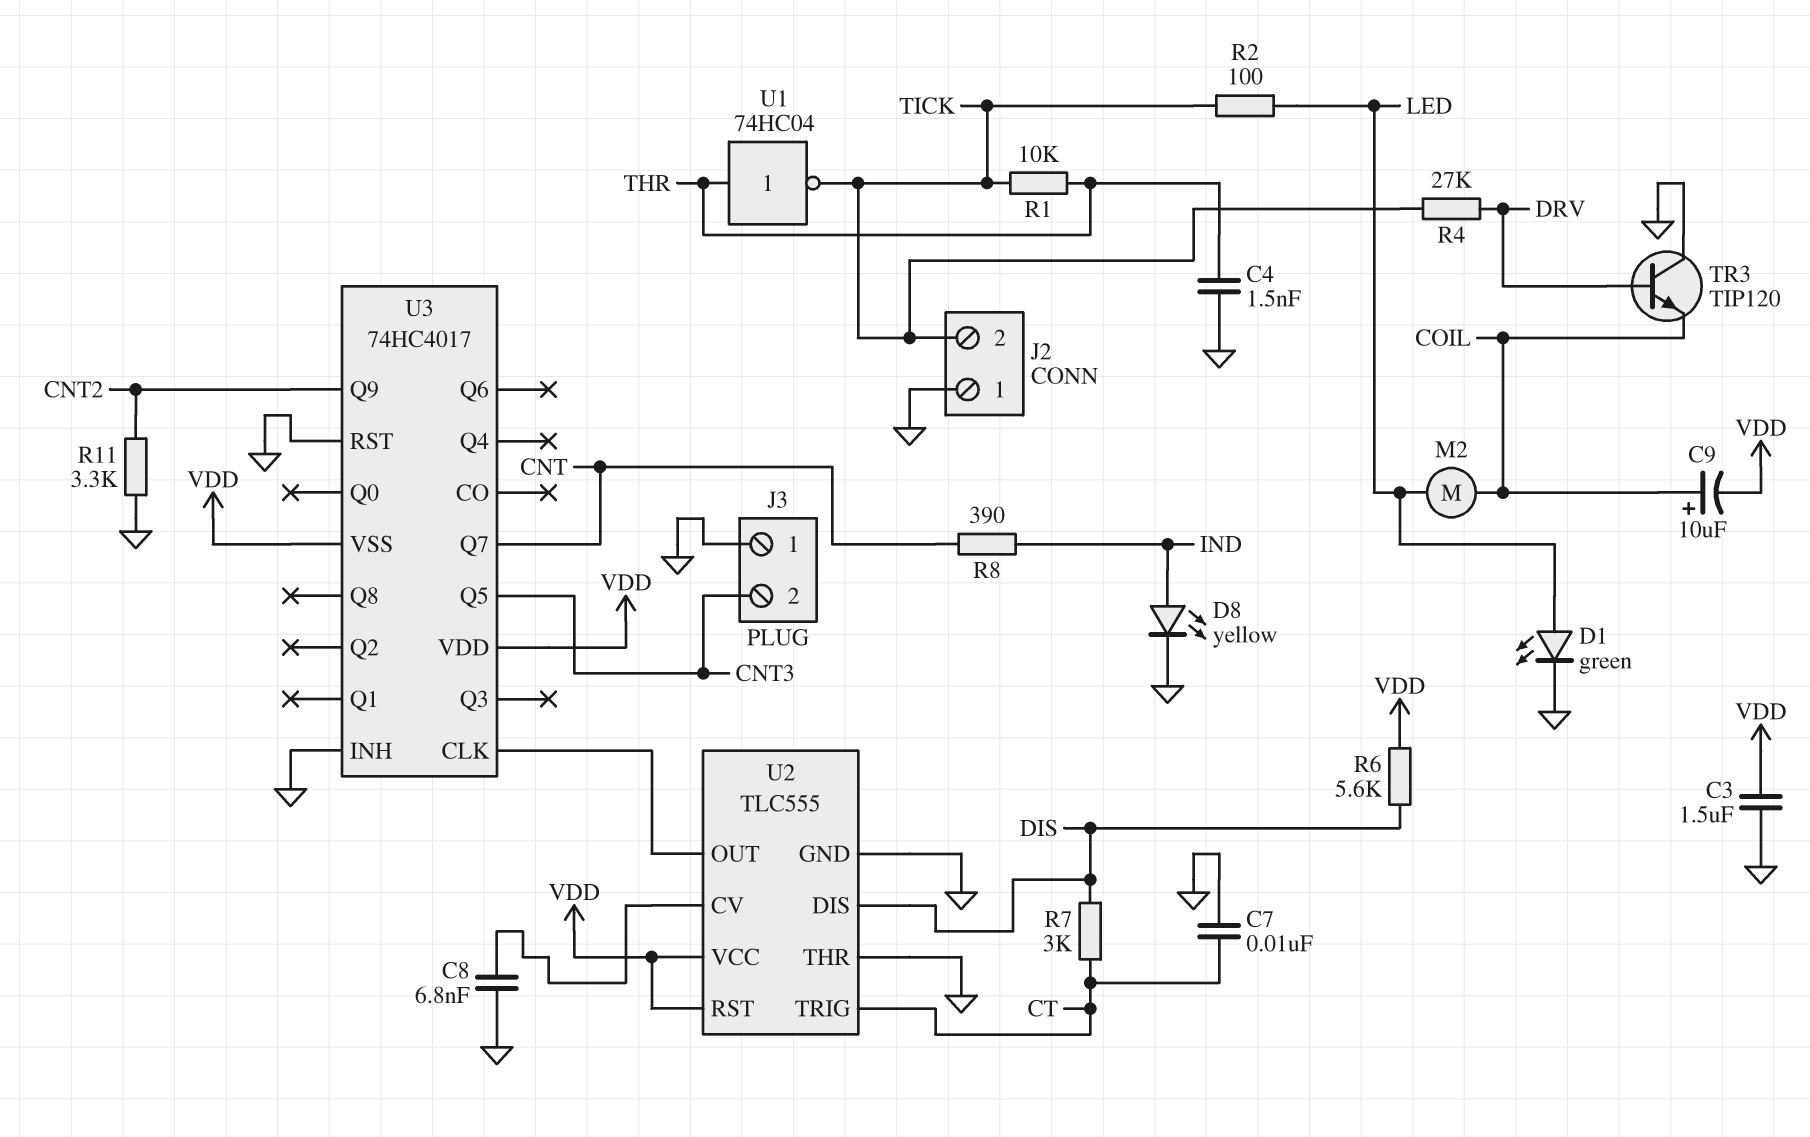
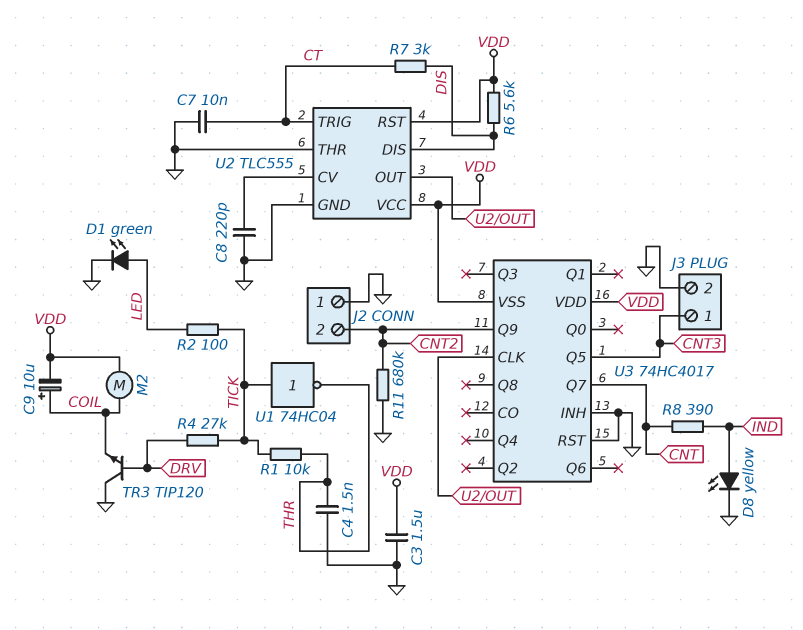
C8: 6.8nF (GND, U2/CV) -> 220pF (GND, U2/CV)
J2 pin 2: TICK -> CNT2
J3 pin 1: GND -> CNT3
J3 pin 2: CNT3 -> GND
M2: motor (COIL, LED) -> motor (COIL, VDD)
R11: 3.3k (CNT2, GND) -> 680k (CNT2, GND)
U1: NOT 74HC04 (in THR, out TICK) -> NOT 74HC04 (in TICK, out THR)

